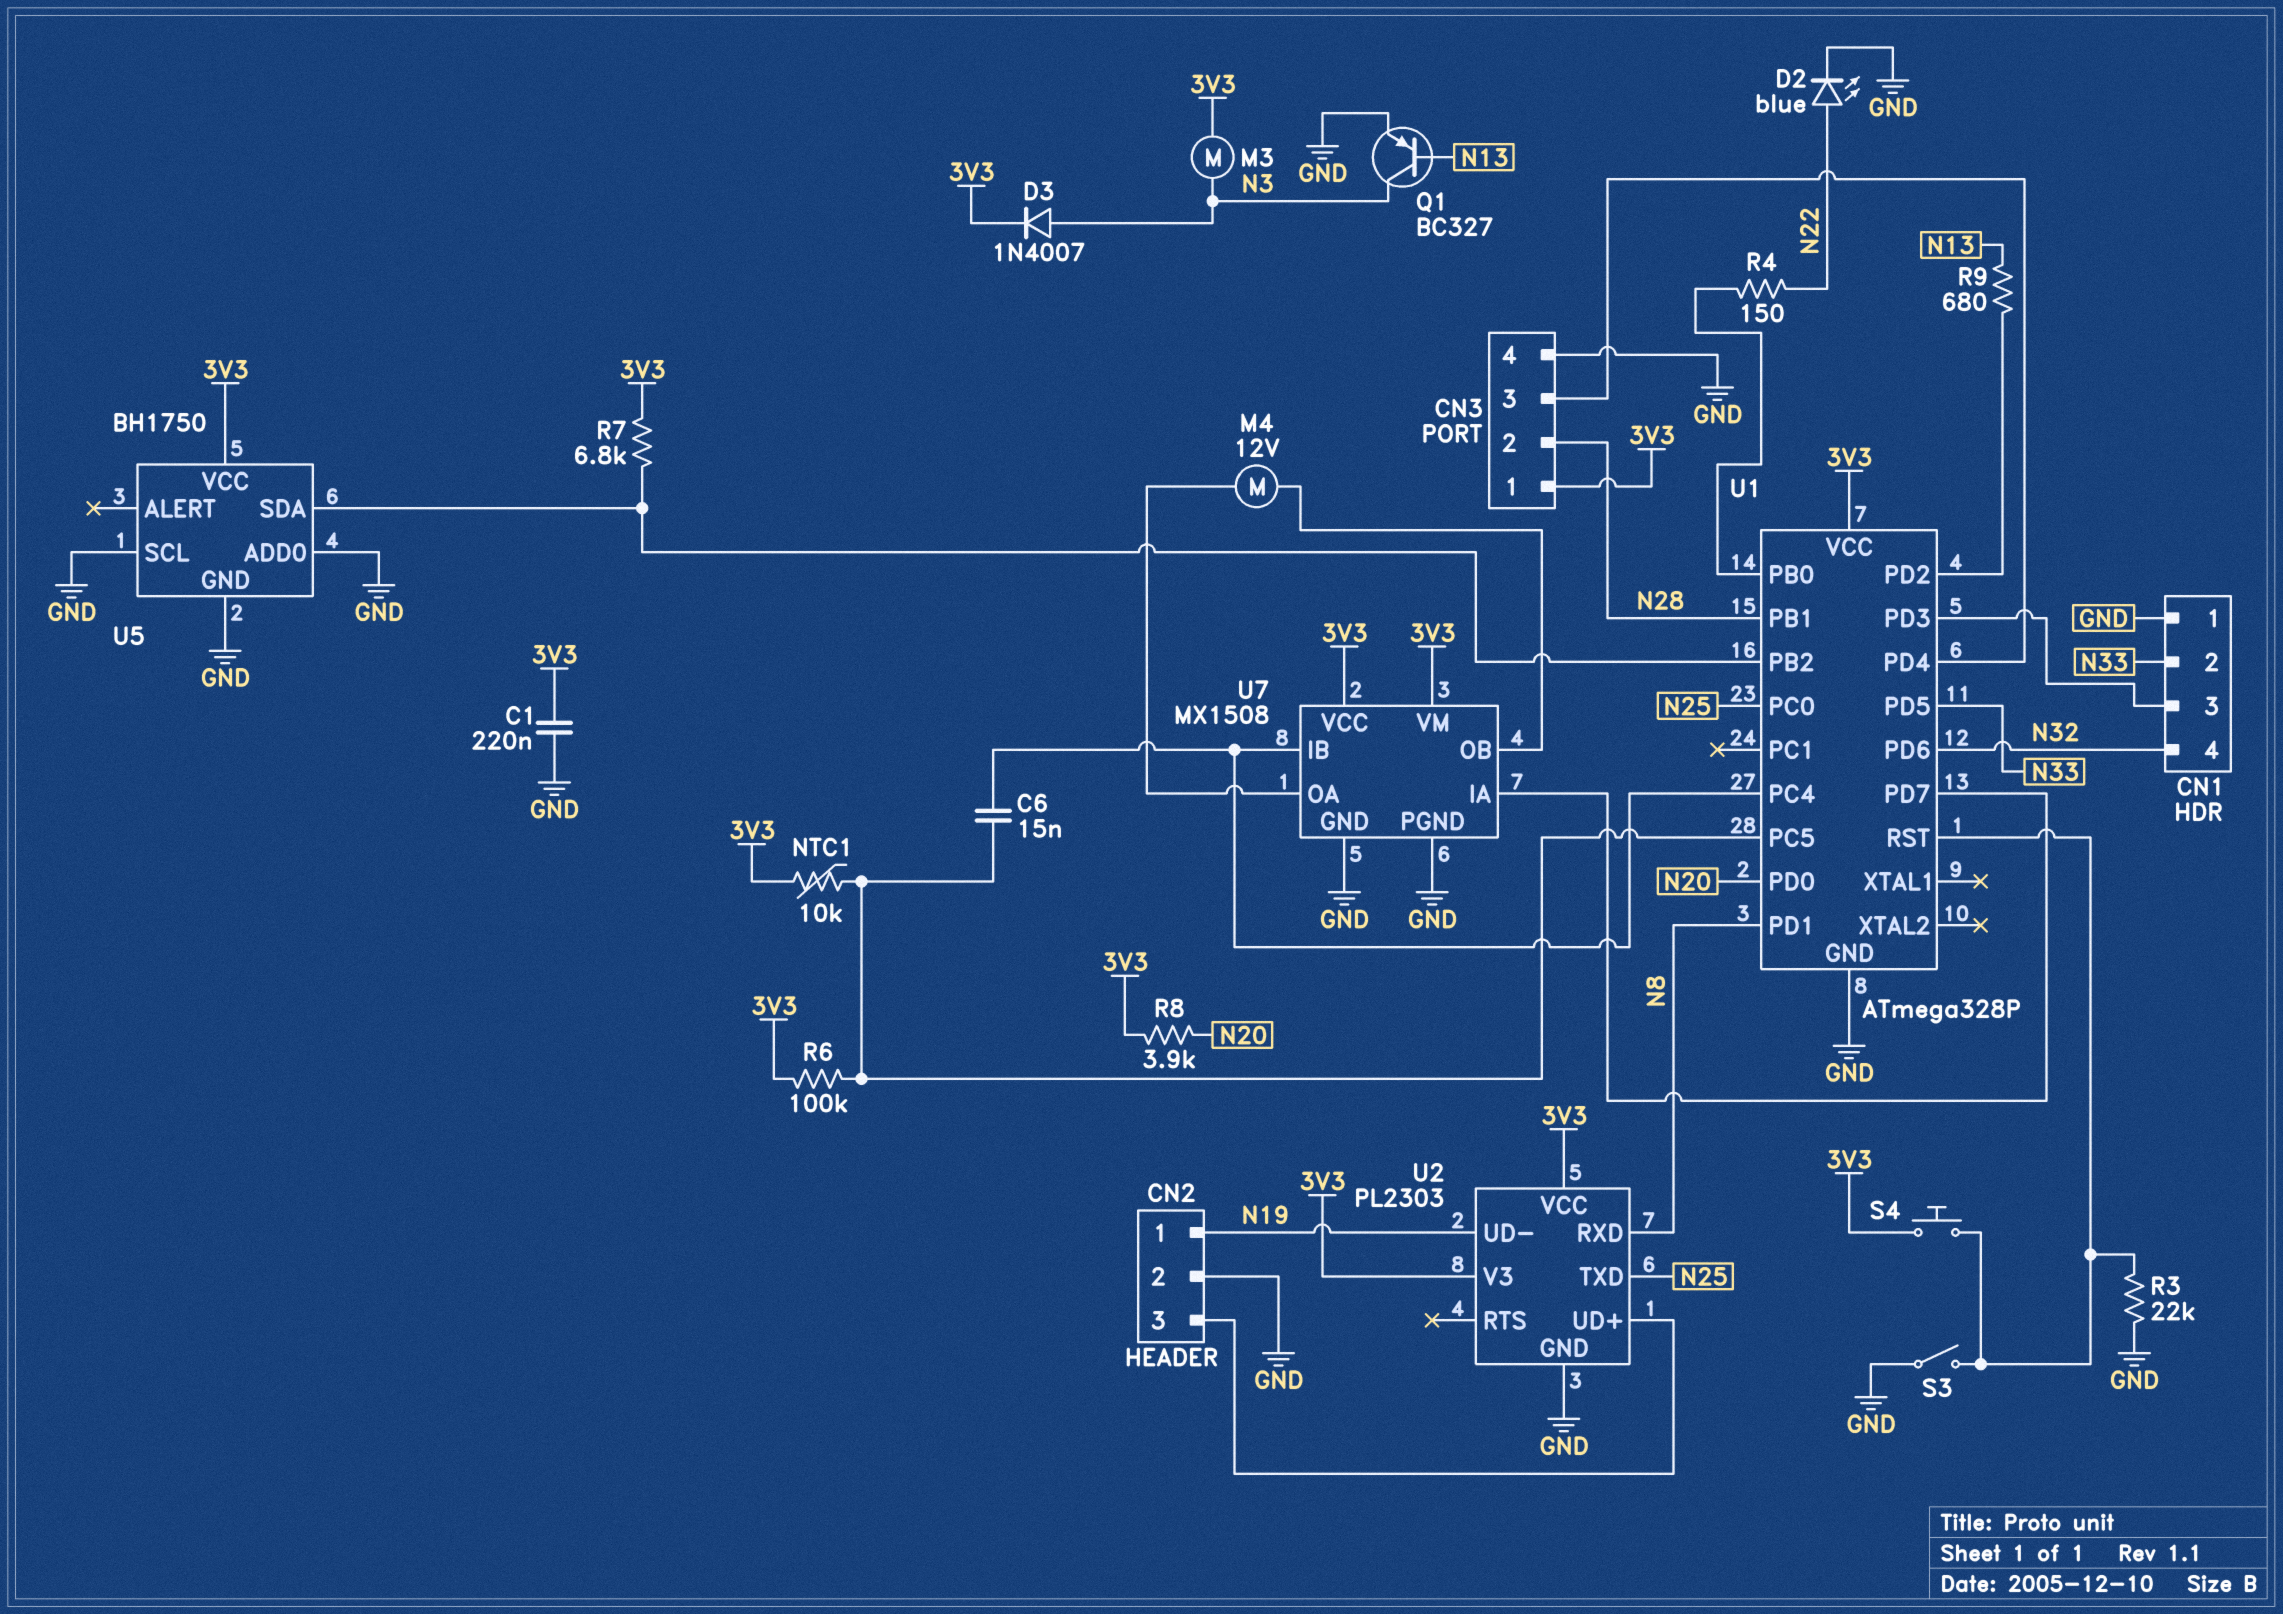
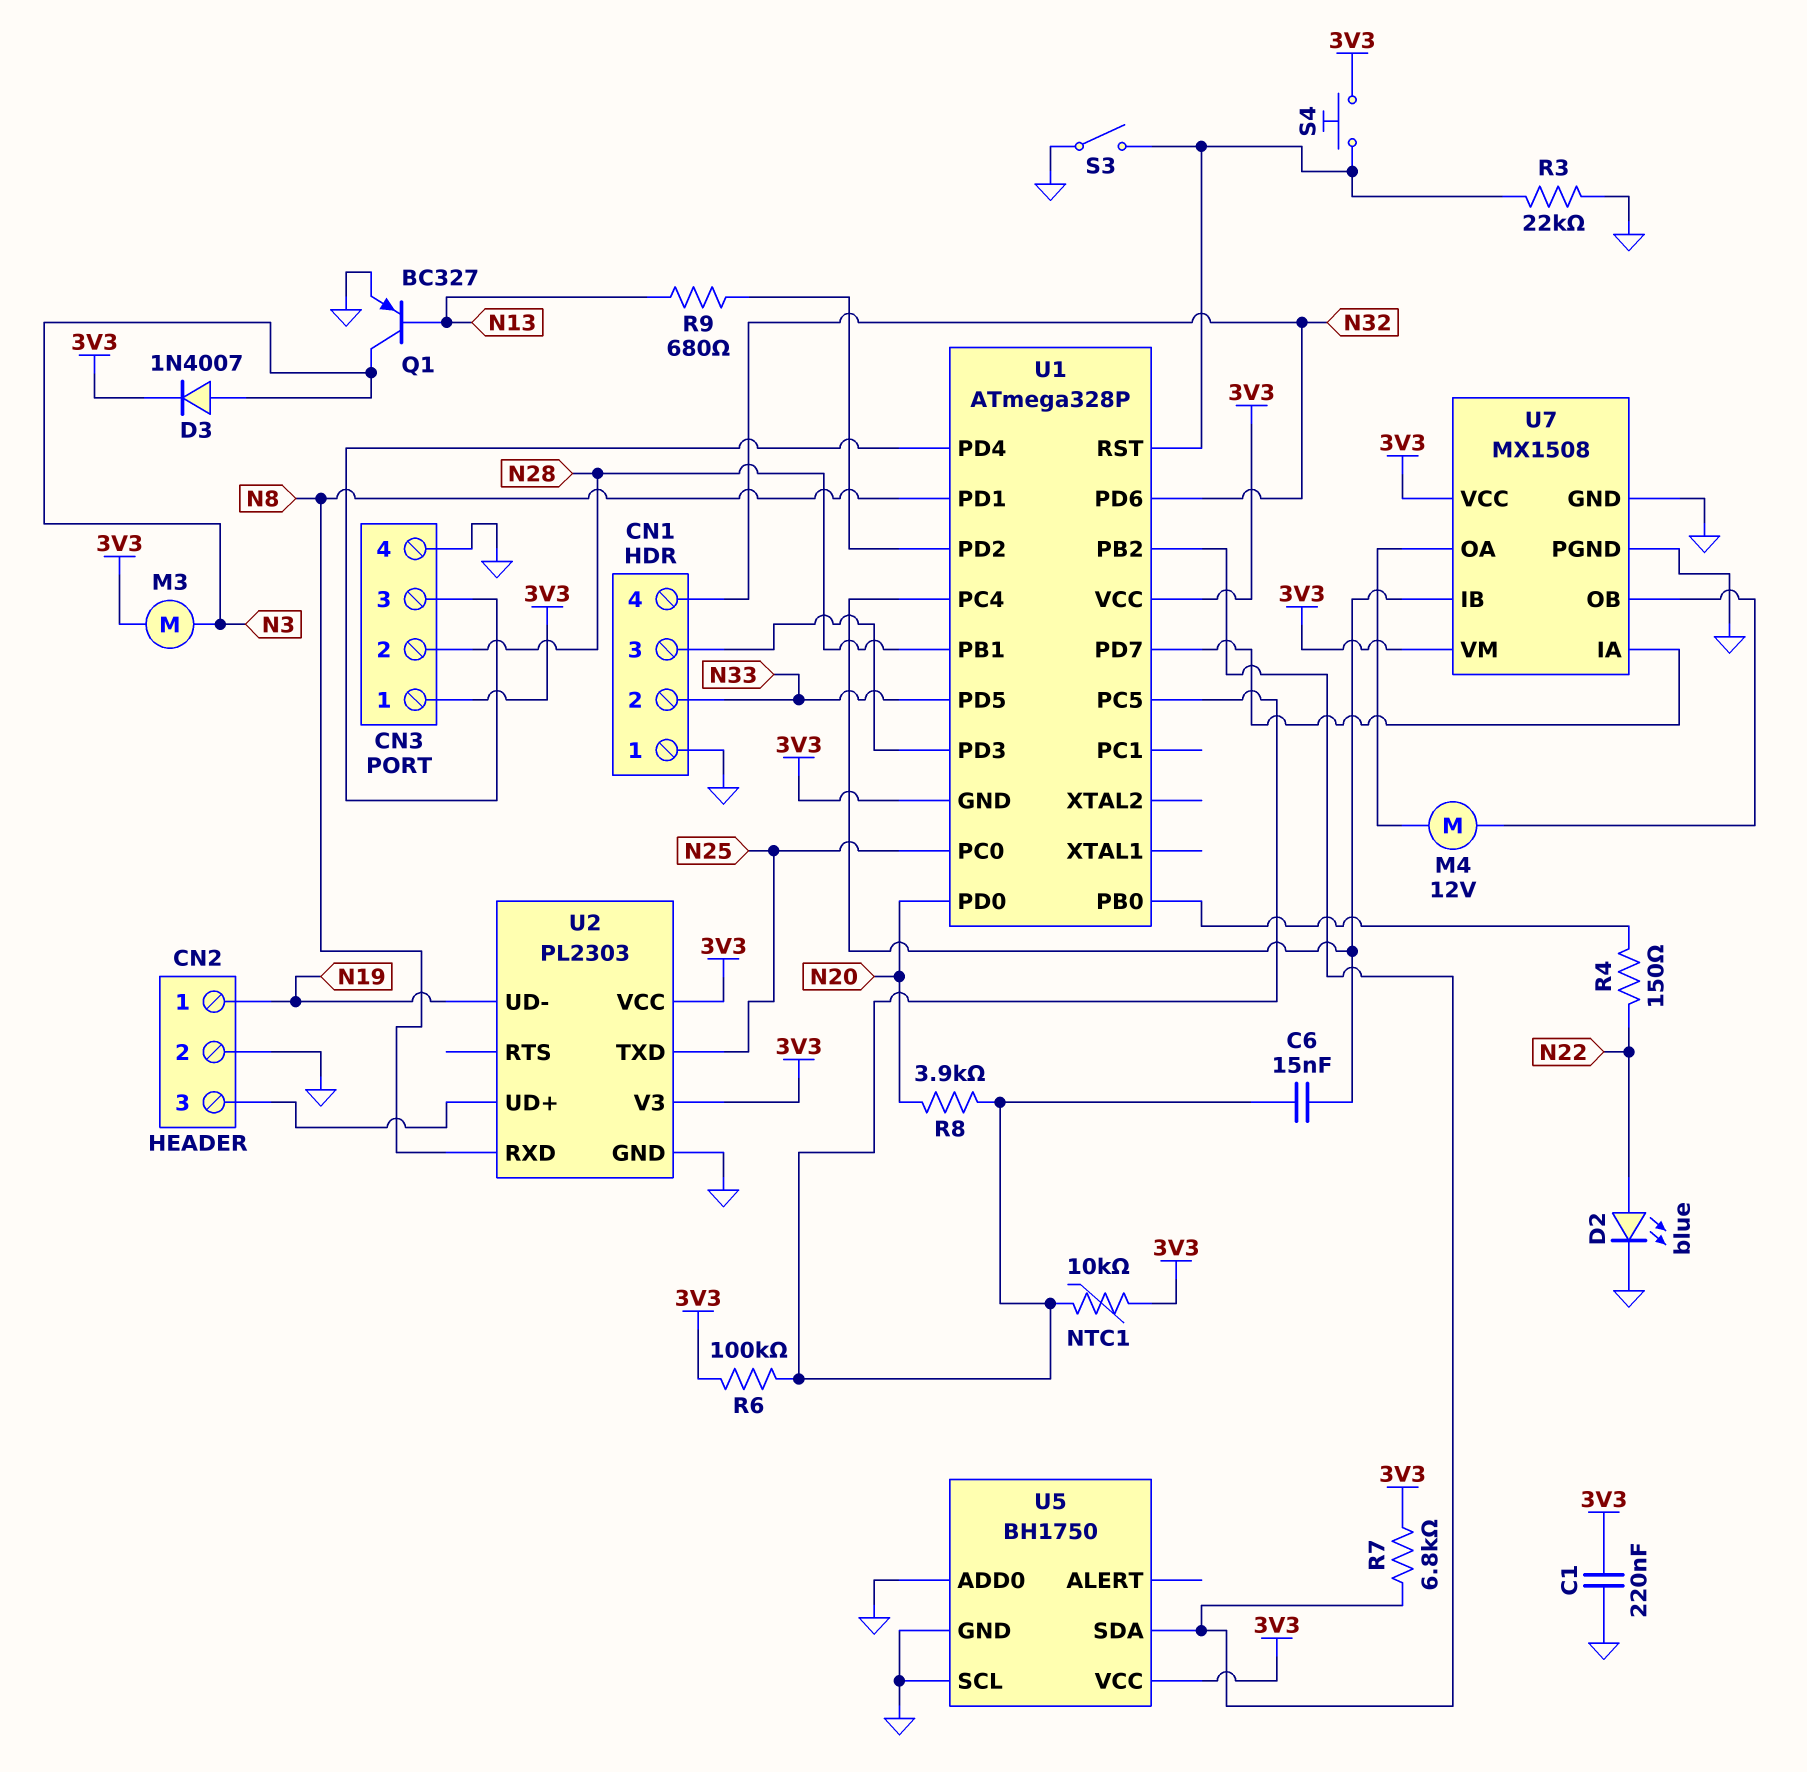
R8: 3.9k (3V3, N20) -> 3.9k (N20, U1/PC5)
U1 pin GND: GND -> 3V3

